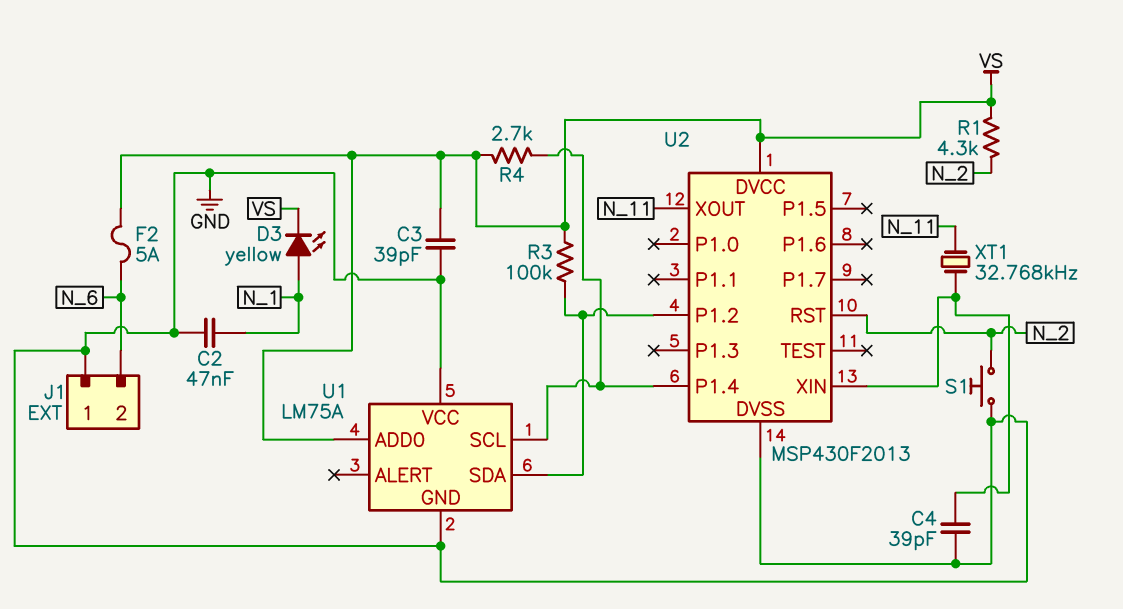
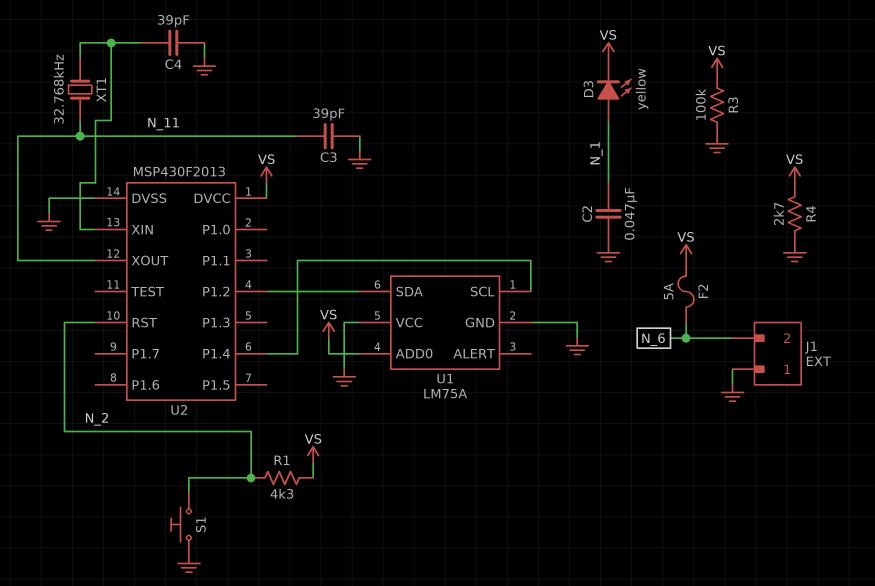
C3: 39pF (GND, VS) -> 39pF (GND, N_11)
R3: 100k (U1/SDA, VS) -> 100k (GND, VS)
R4: 2.7k (U1/SCL, VS) -> 2.7k (GND, VS)

